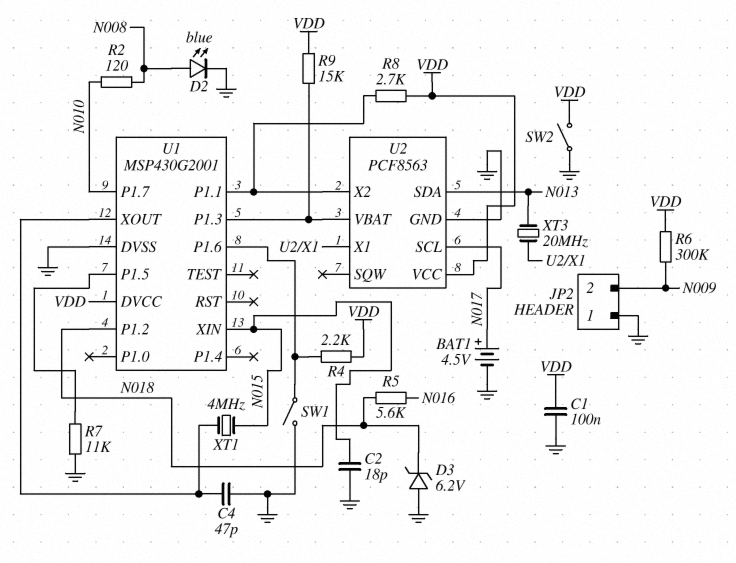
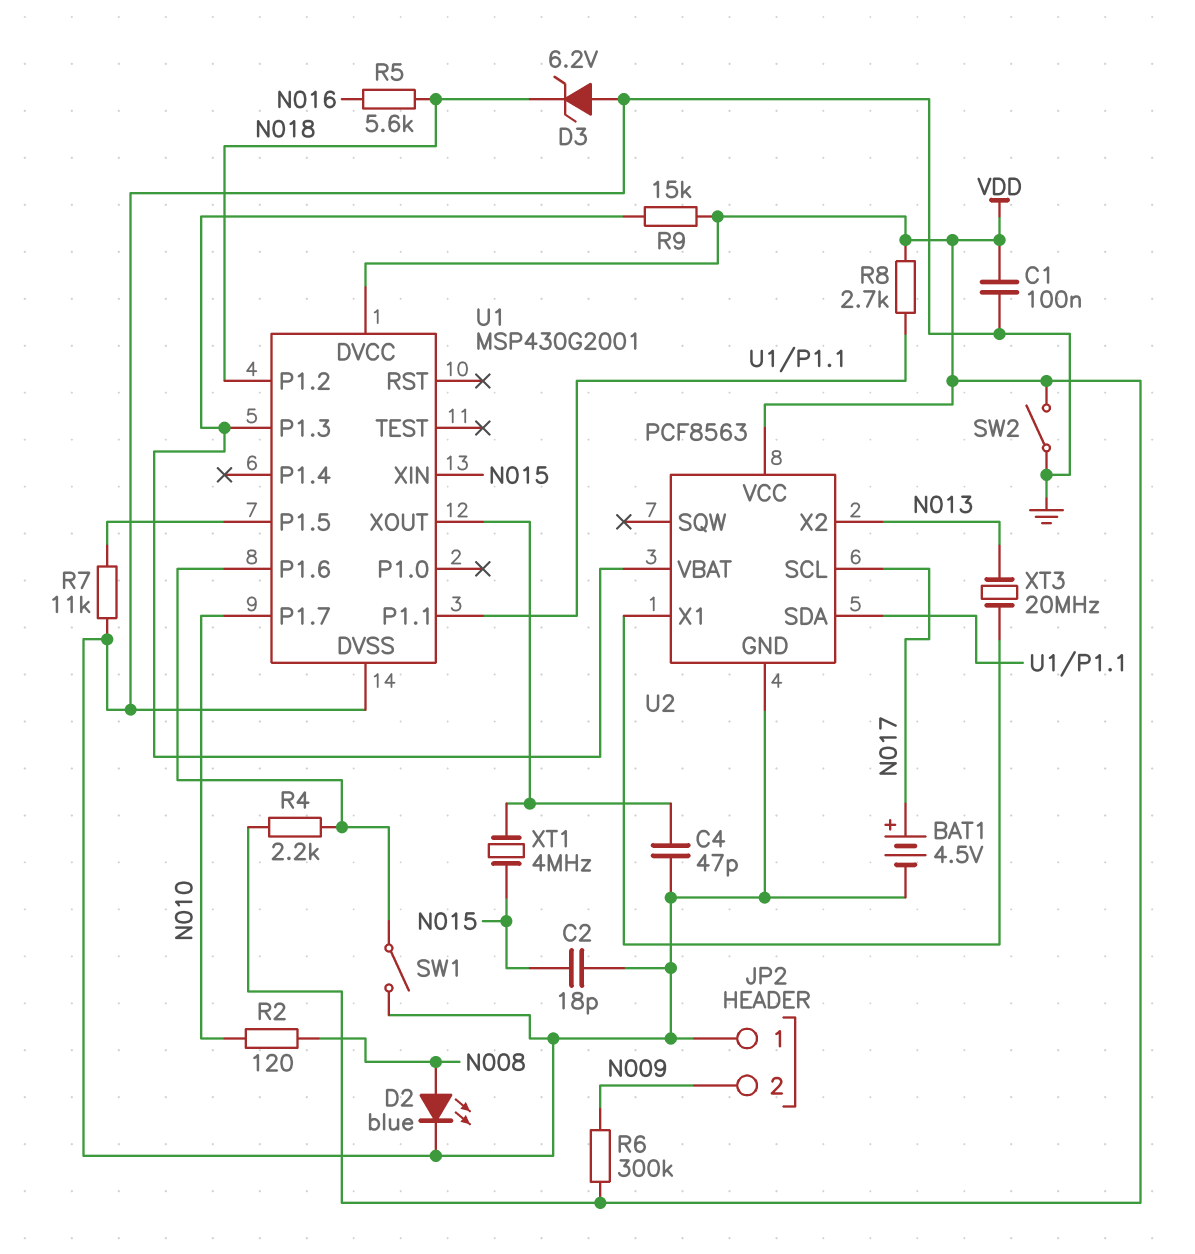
U2 pin SDA: N013 -> U1/P1.1
U2 pin X2: U1/P1.1 -> N013

